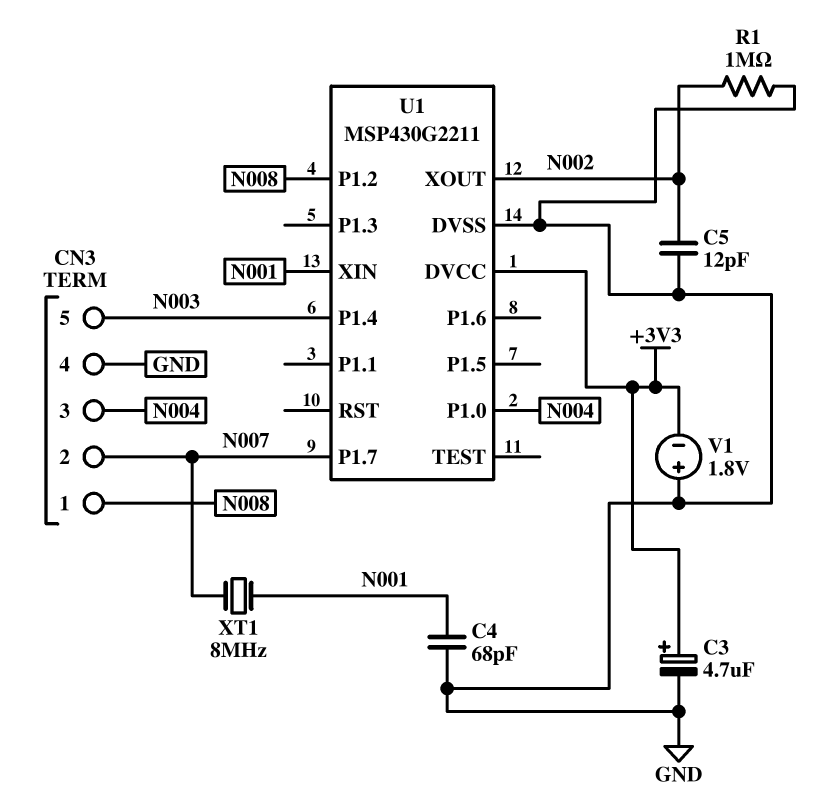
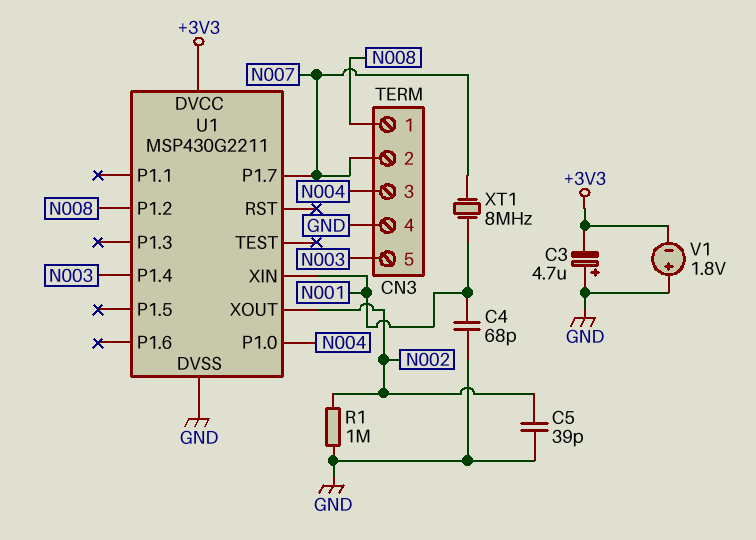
C3: 4.7uF (plus +3V3, minus GND) -> 4.7uF (plus GND, minus +3V3)
C5: 12pF (GND, N002) -> 39pF (GND, N002)

